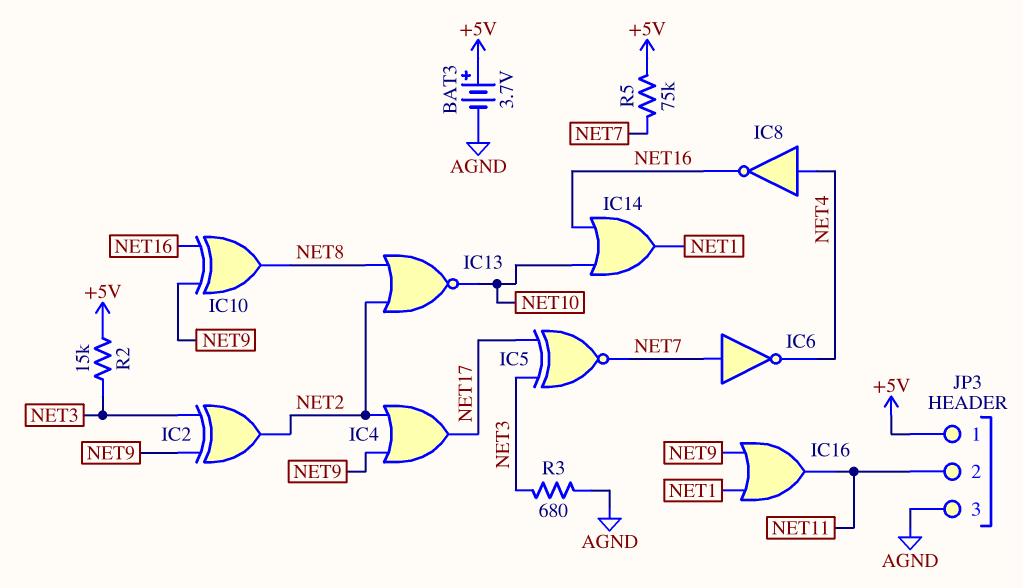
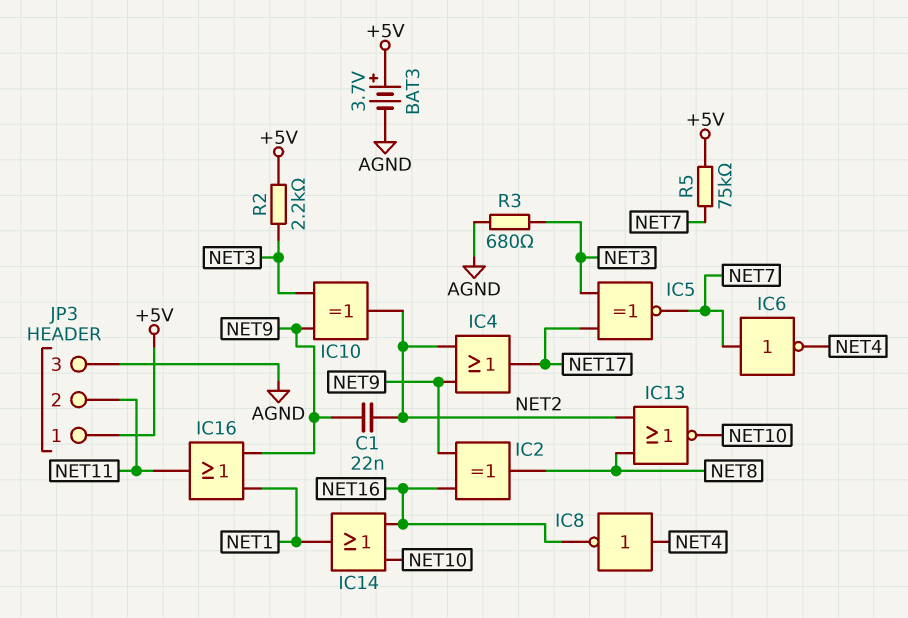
C1: none -> 22nF (NET2, NET9)
IC2: XOR (in NET3, in NET9, out NET2) -> XOR (in NET9, in NET16, out NET8)
IC10: XOR (in NET9, in NET16, out NET8) -> XOR (in NET3, in NET9, out NET2)
R2: 15k (+5V, NET3) -> 2.2k (+5V, NET3)

